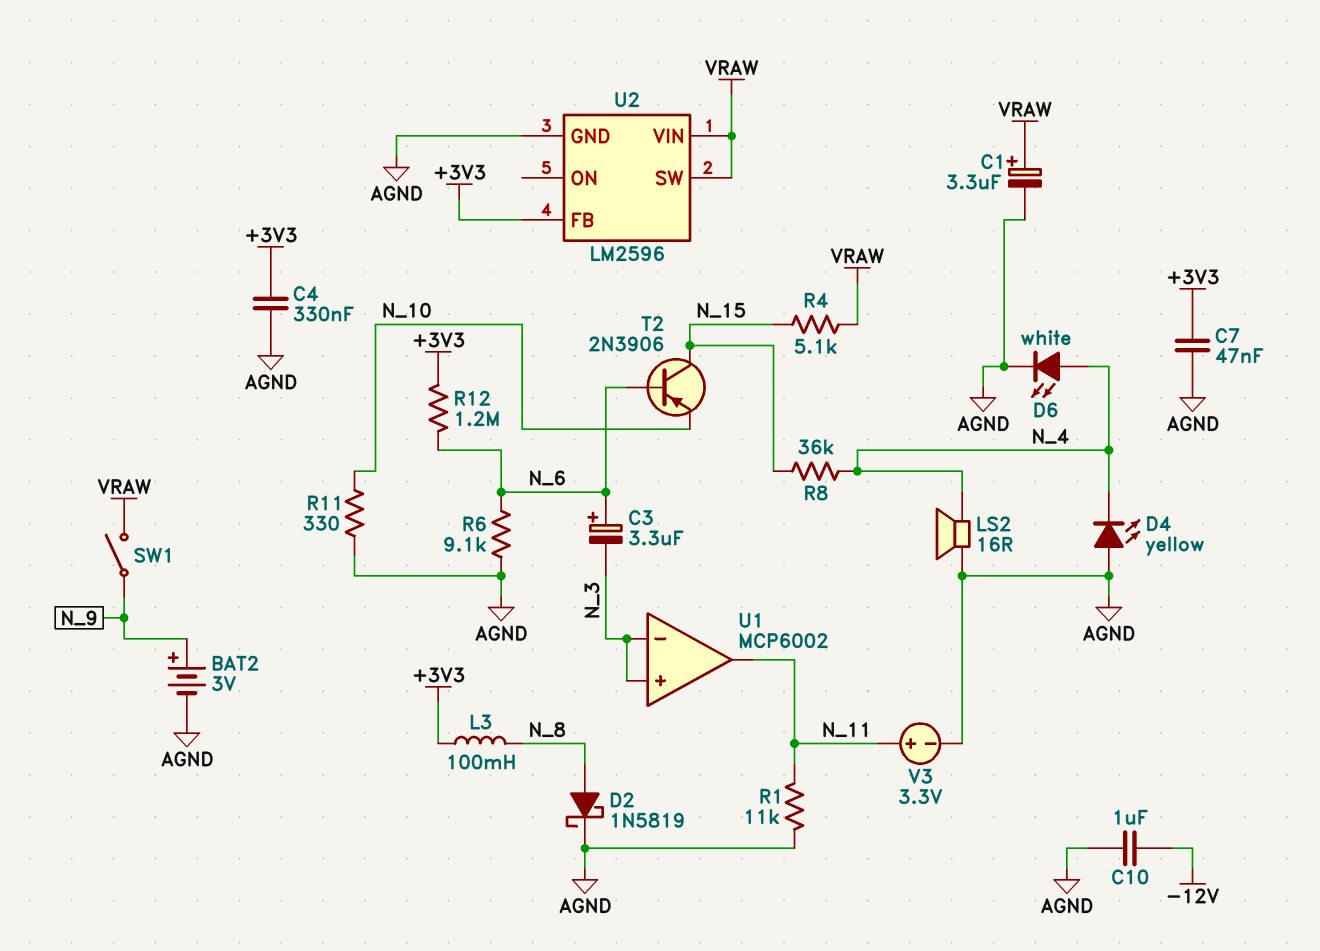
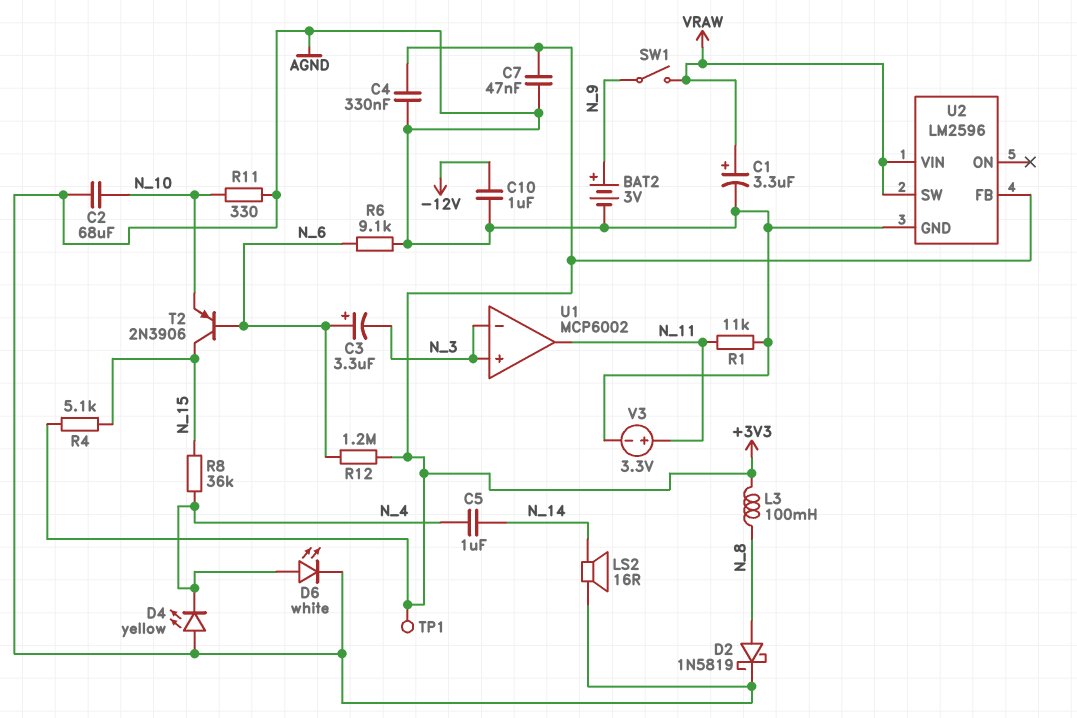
C2: none -> 68uF (AGND, N_10)
C5: none -> 1uF (N_4, N_14)
LS2: speaker 16R (AGND, N_4) -> speaker 16R (AGND, N_14)
R4: 5.1k (N_15, VRAW) -> 5.1k (+3V3, N_15)
TP1: none -> test point (+3V3)

